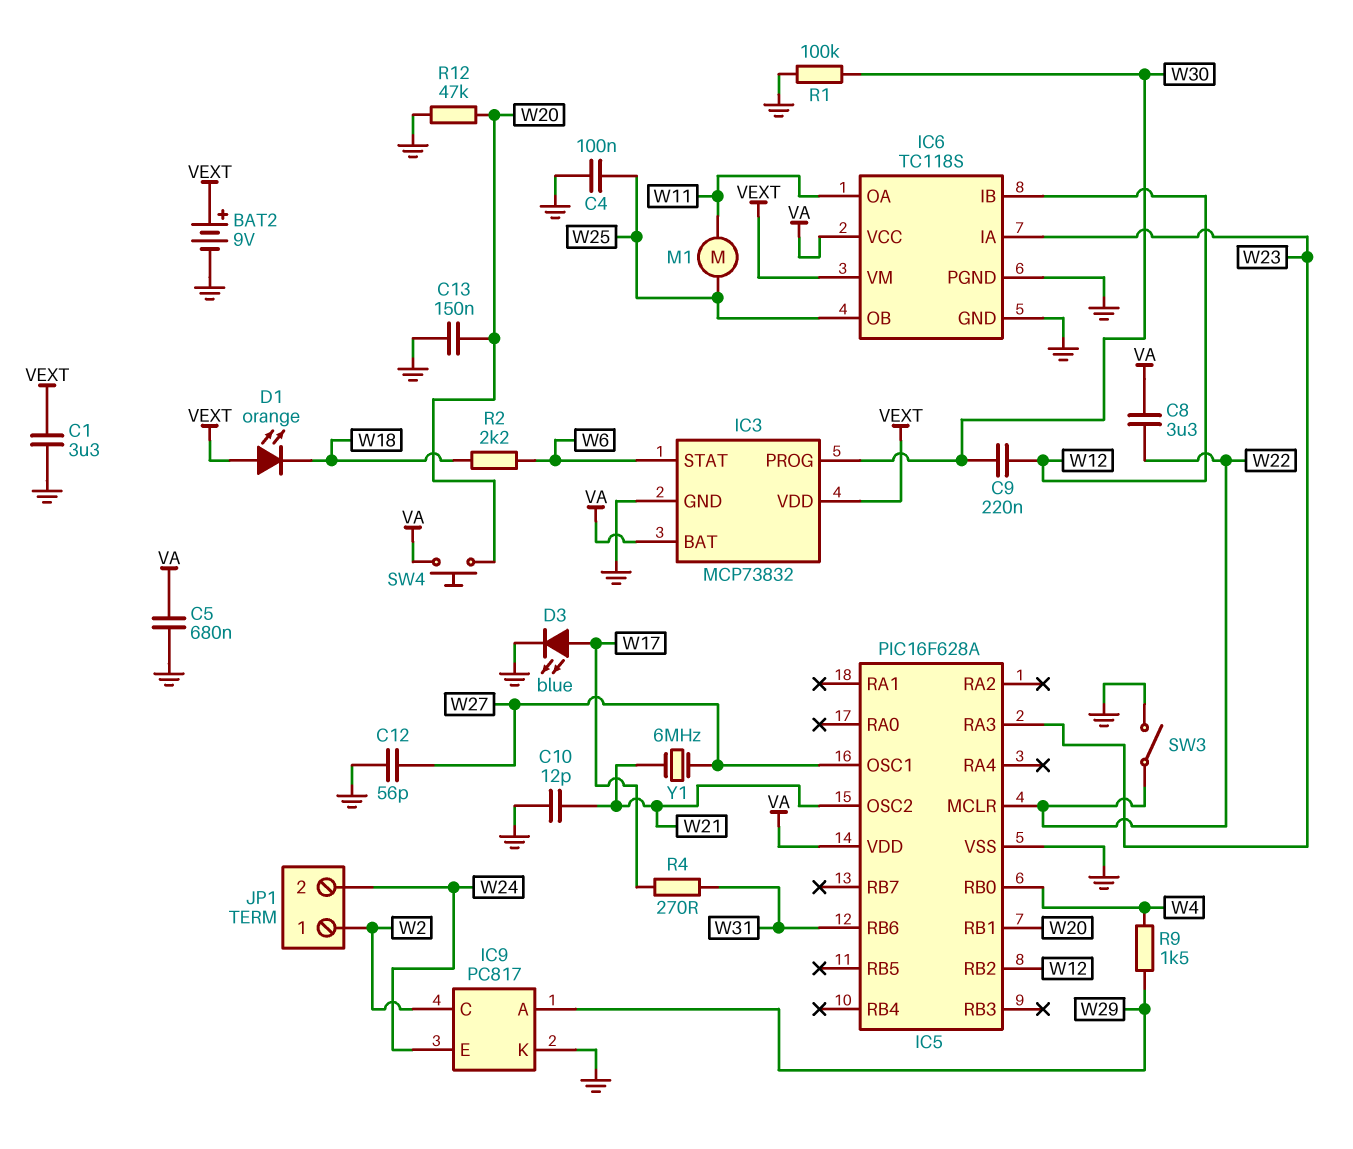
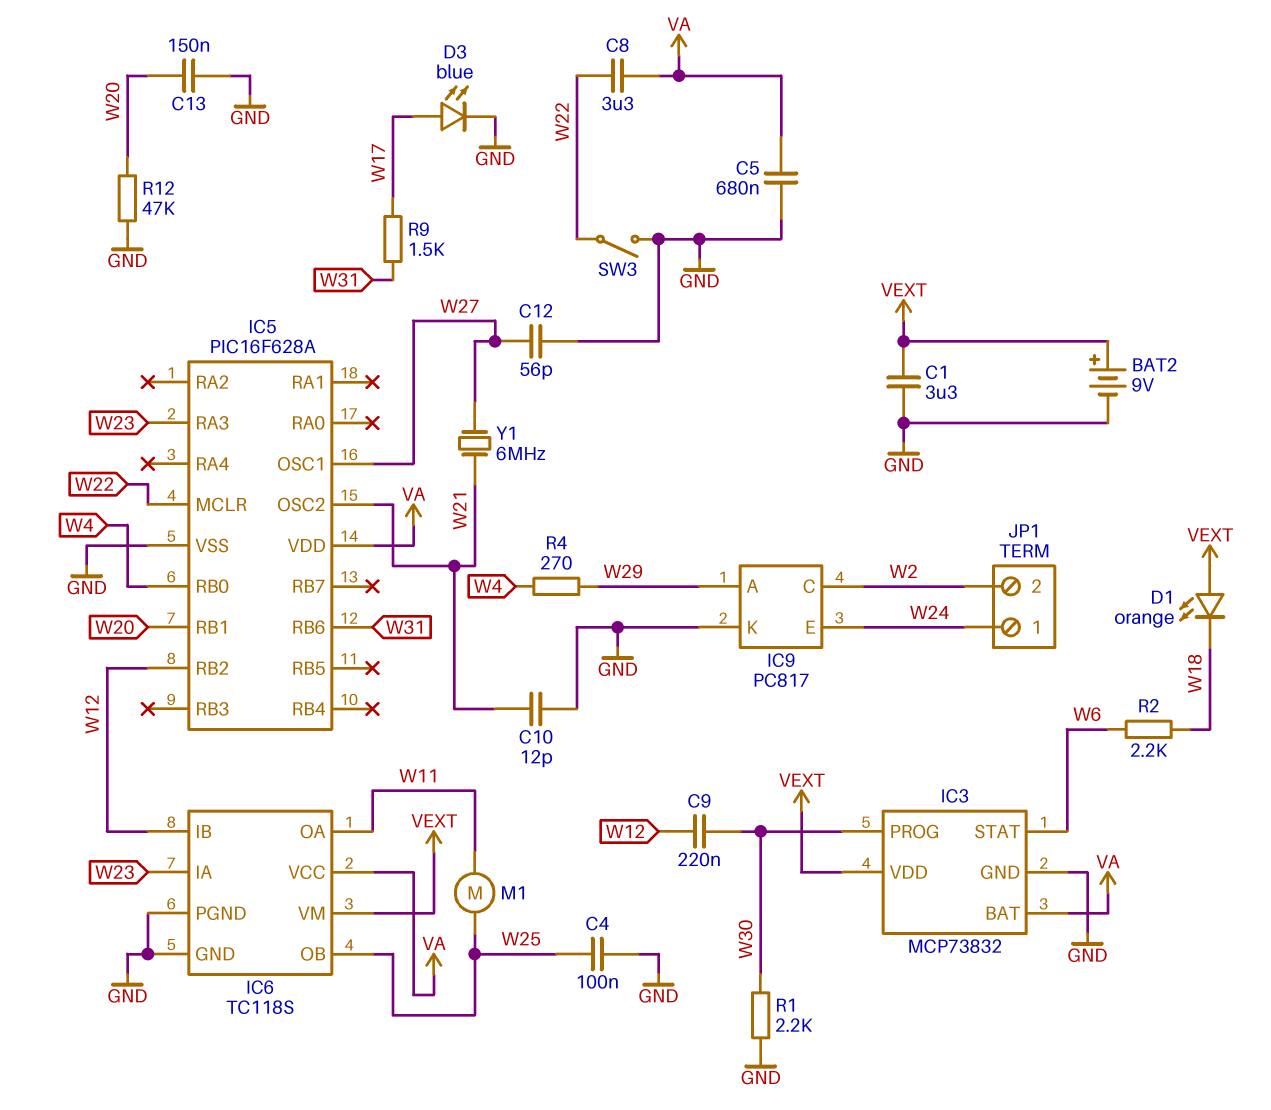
JP1 pin 1: W2 -> W24
JP1 pin 2: W24 -> W2
R1: 100k (GND, W30) -> 2.2k (GND, W30)
R4: 270 (W17, W31) -> 270 (W4, W29)
R9: 1.5k (W4, W29) -> 1.5k (W17, W31)
SW4: button (VA, W20) -> none

